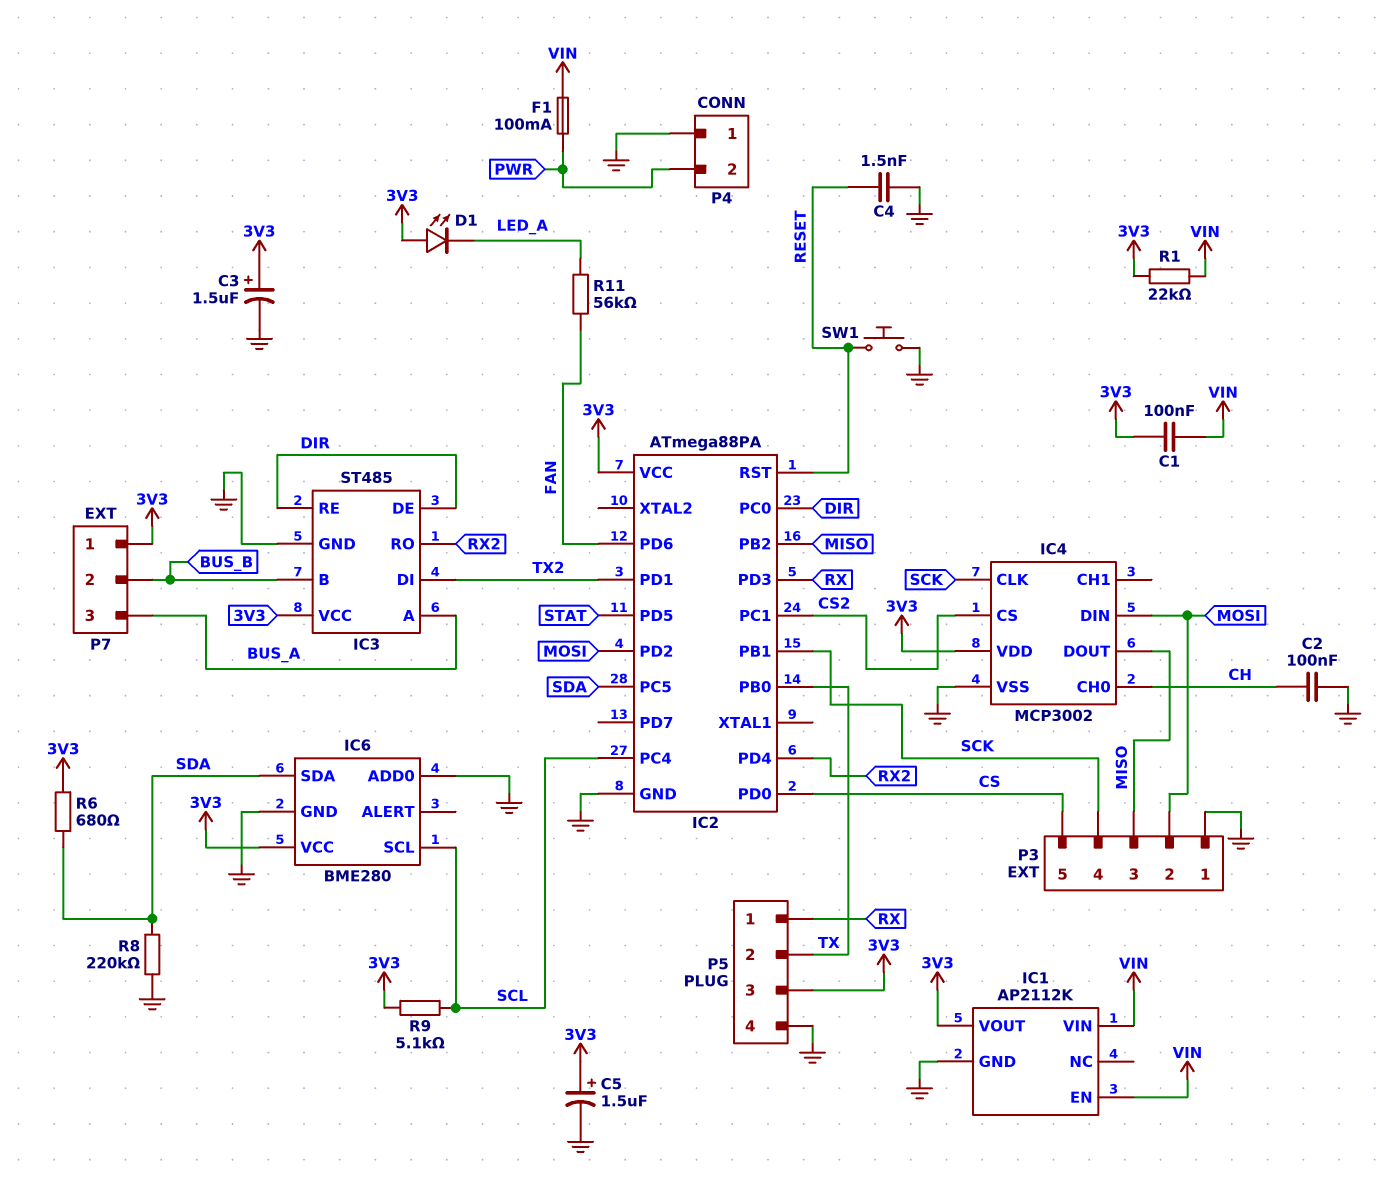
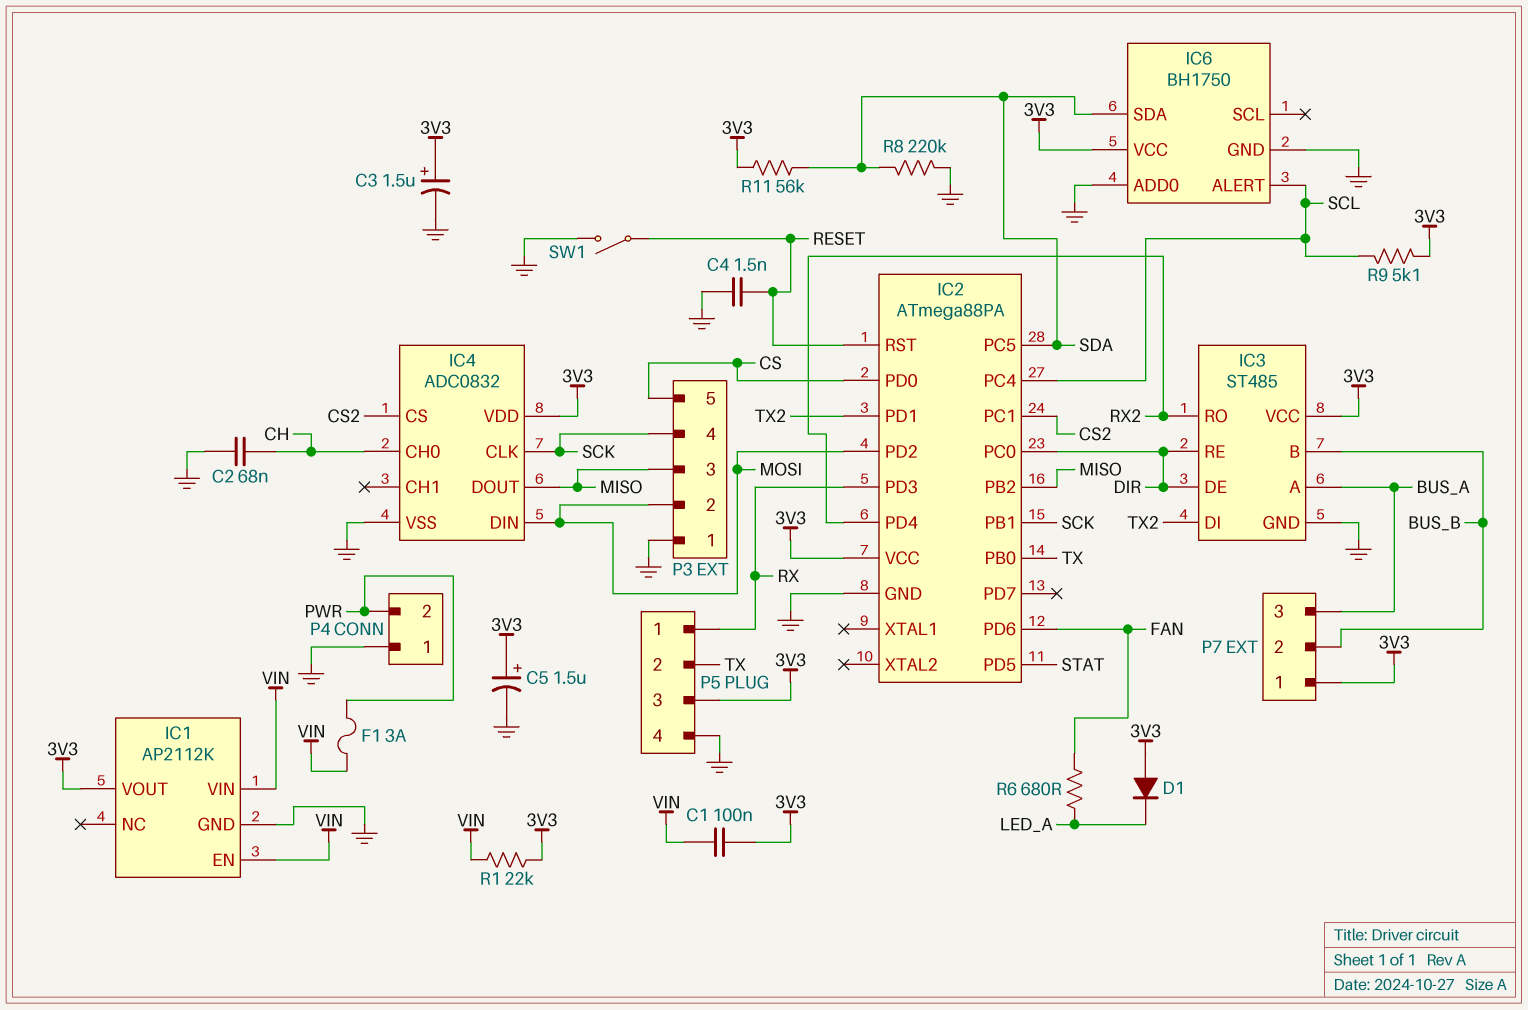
C2: 100nF (CH, GND) -> 68nF (CH, GND)
D1: LED (A 3V3, K LED_A) -> diode (A 3V3, K LED_A)
F1: 100mA (PWR, VIN) -> 3A (PWR, VIN)
IC4: MCP3002 -> ADC0832
IC6: BME280 -> BH1750
IC6 pin ALERT: none -> SCL
IC6 pin SCL: SCL -> none
R6: 680 (3V3, SDA) -> 680 (FAN, LED_A)
R11: 56k (FAN, LED_A) -> 56k (3V3, SDA)
SW1: button (GND, RESET) -> switch (GND, RESET)

